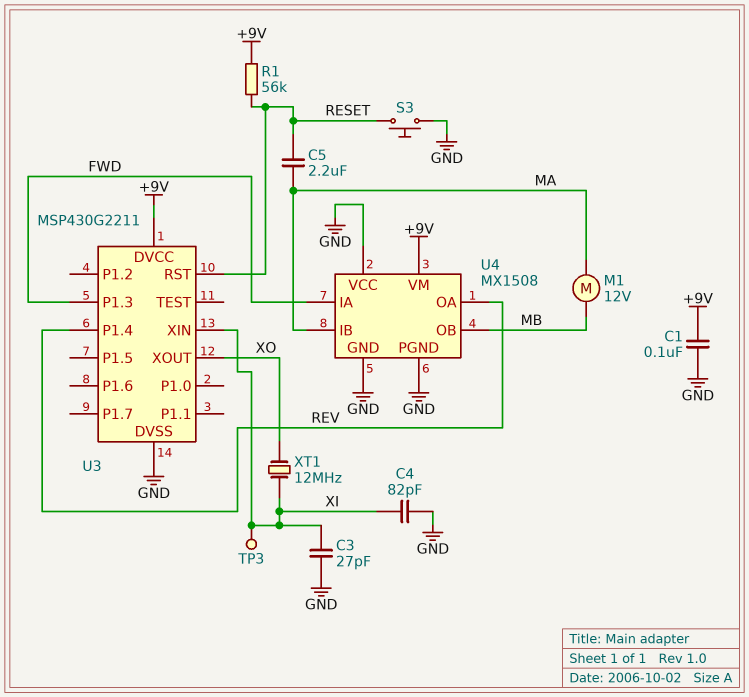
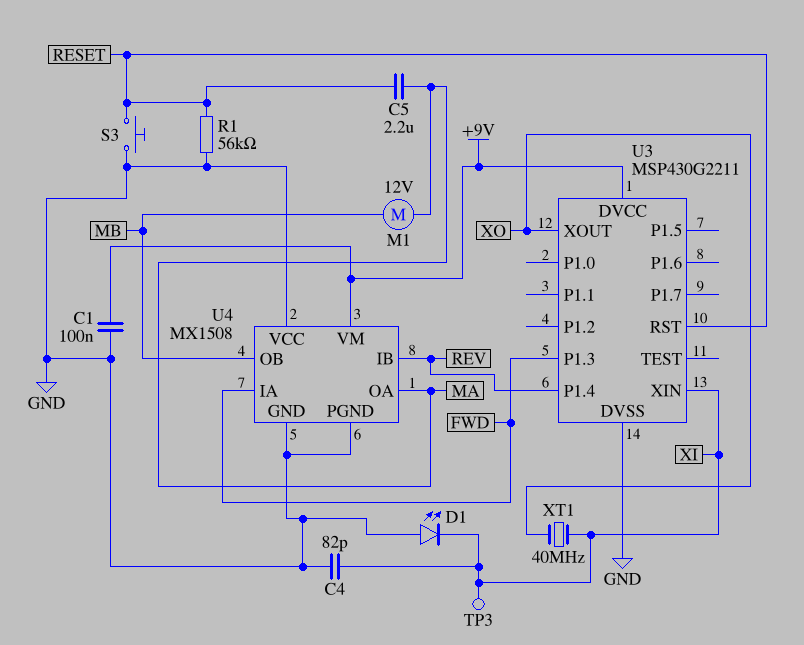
C3: 27pF (GND, XI) -> none
D1: none -> LED (A GND, K XI)
R1: 56k (+9V, RESET) -> 56k (GND, RESET)
U4 pin IB: MA -> REV
U4 pin OA: REV -> MA
XT1: 12MHz (XI, XO) -> 40MHz (XI, XO)

